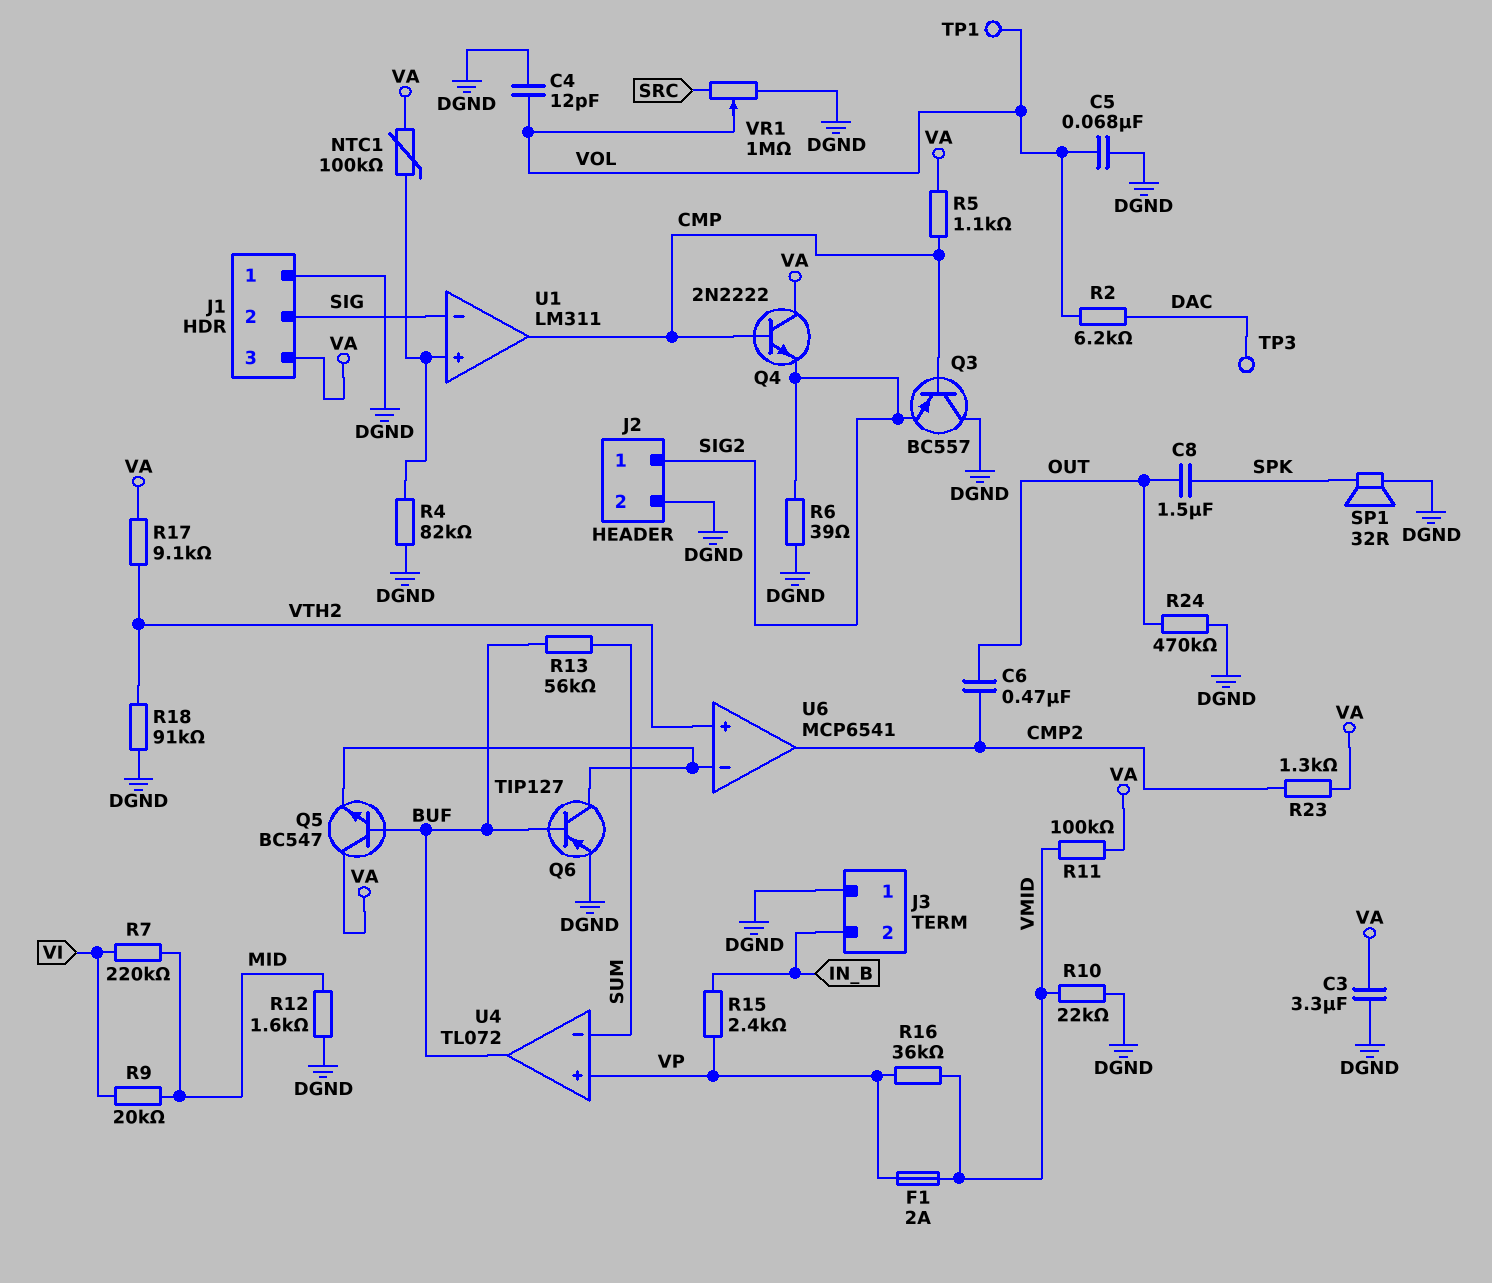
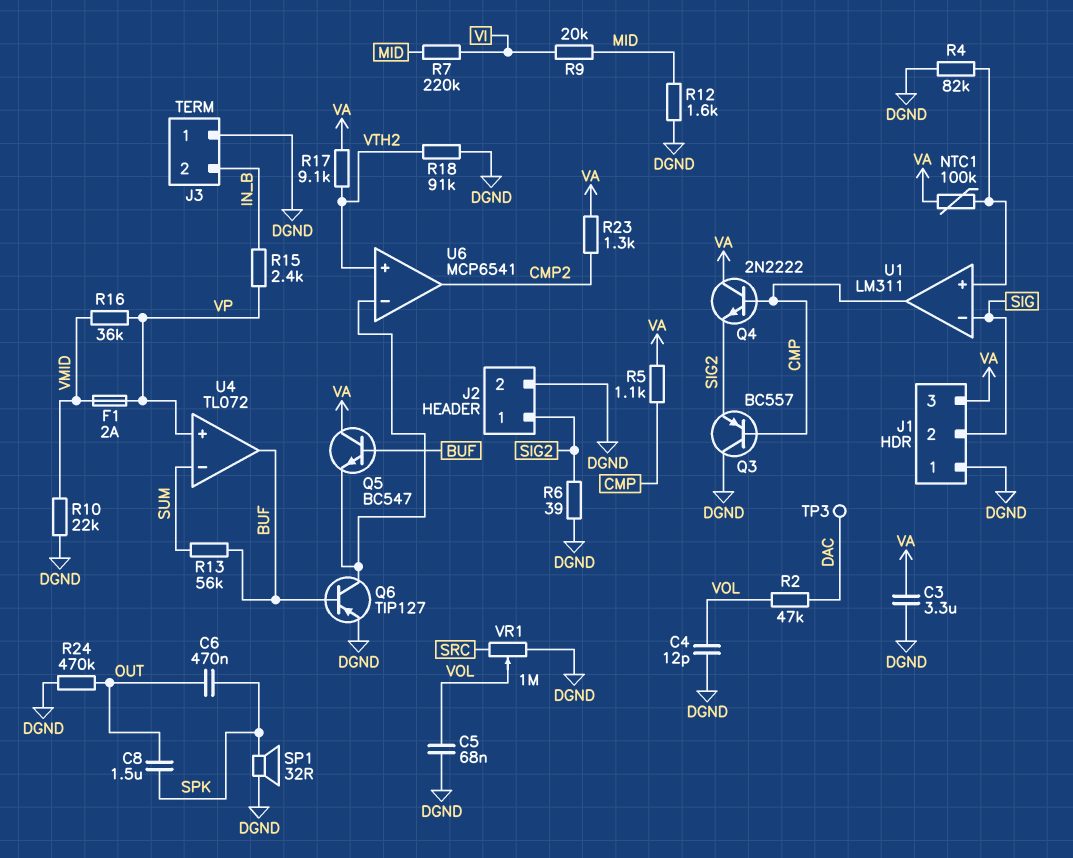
C6: 470nF (CMP2, OUT) -> 470nF (OUT, SPK)
R2: 6.2k (DAC, VOL) -> 47k (DAC, VOL)
R11: 100k (VA, VMID) -> none
TP1: test point (VOL) -> none

